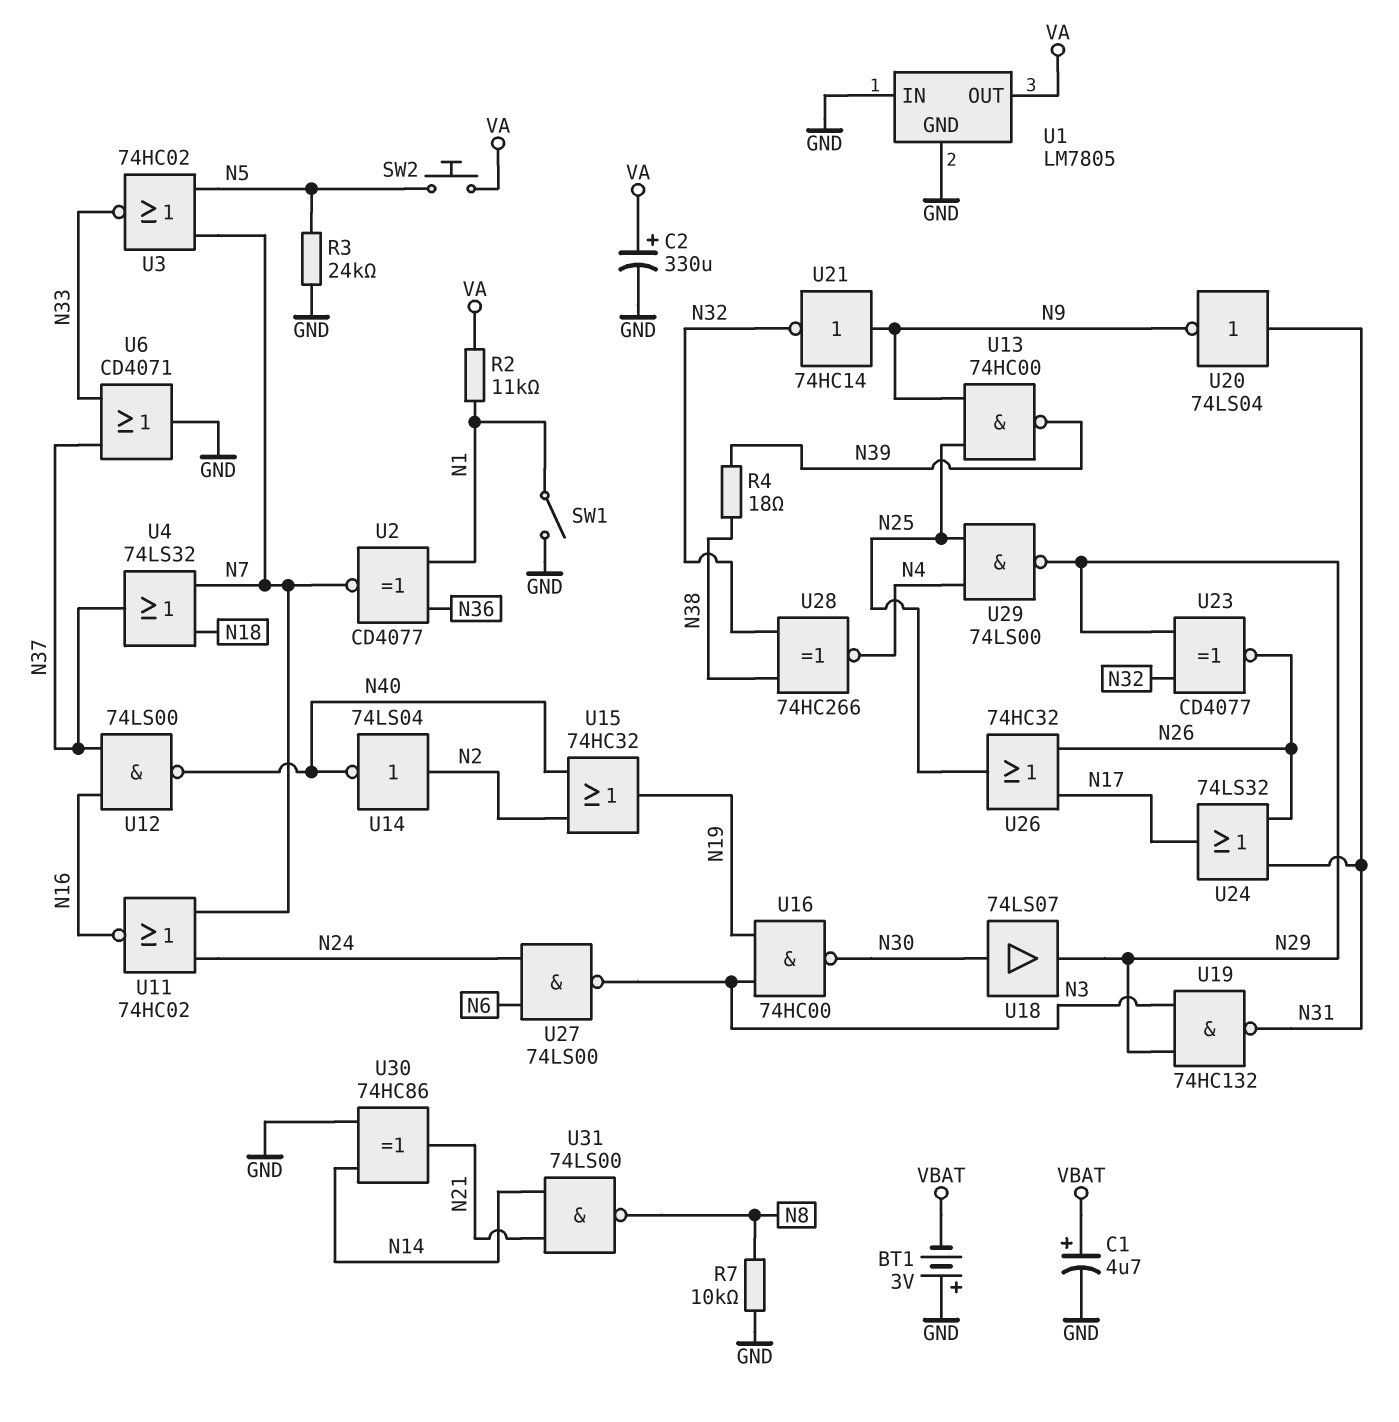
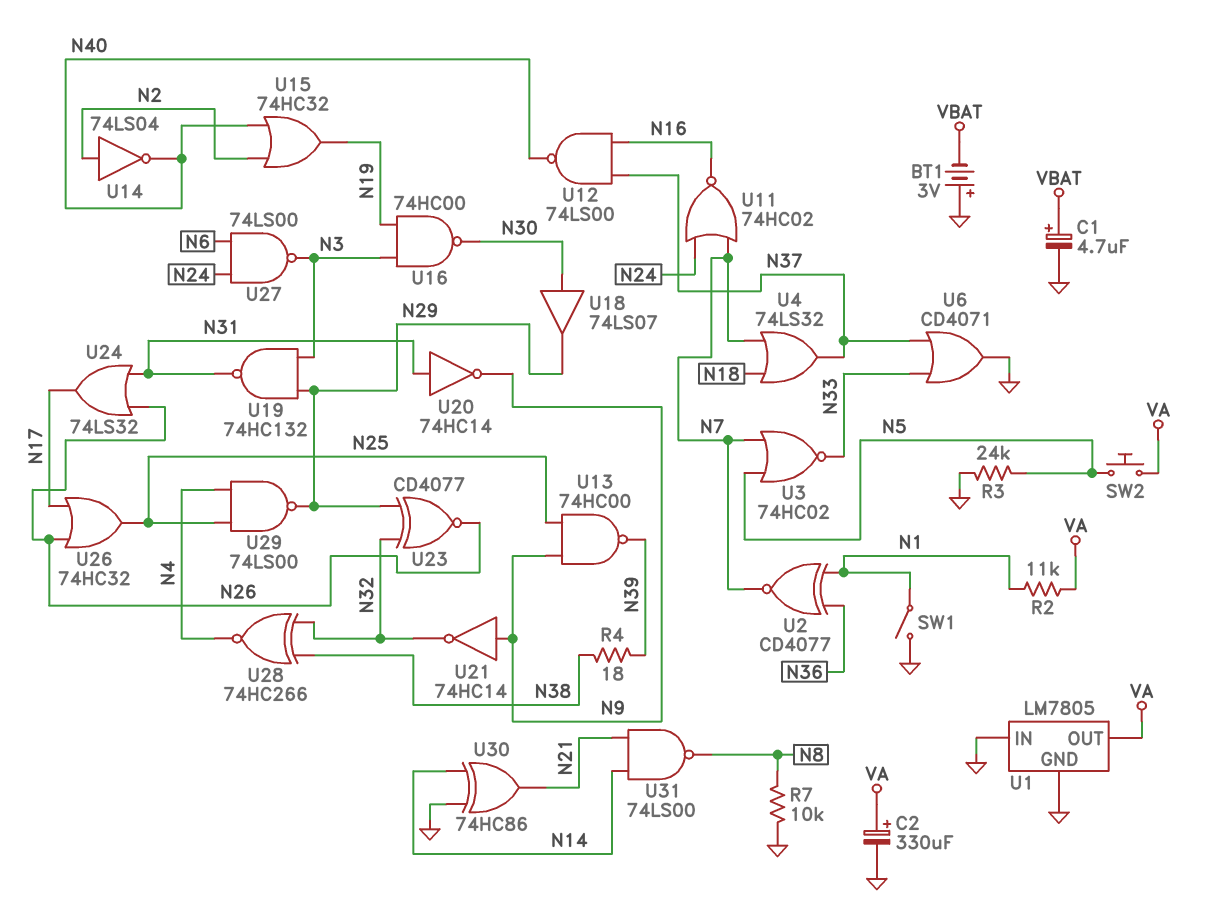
U20: NOT 74LS04 (in N31, out N9) -> NOT 74HC14 (in N31, out N9)

